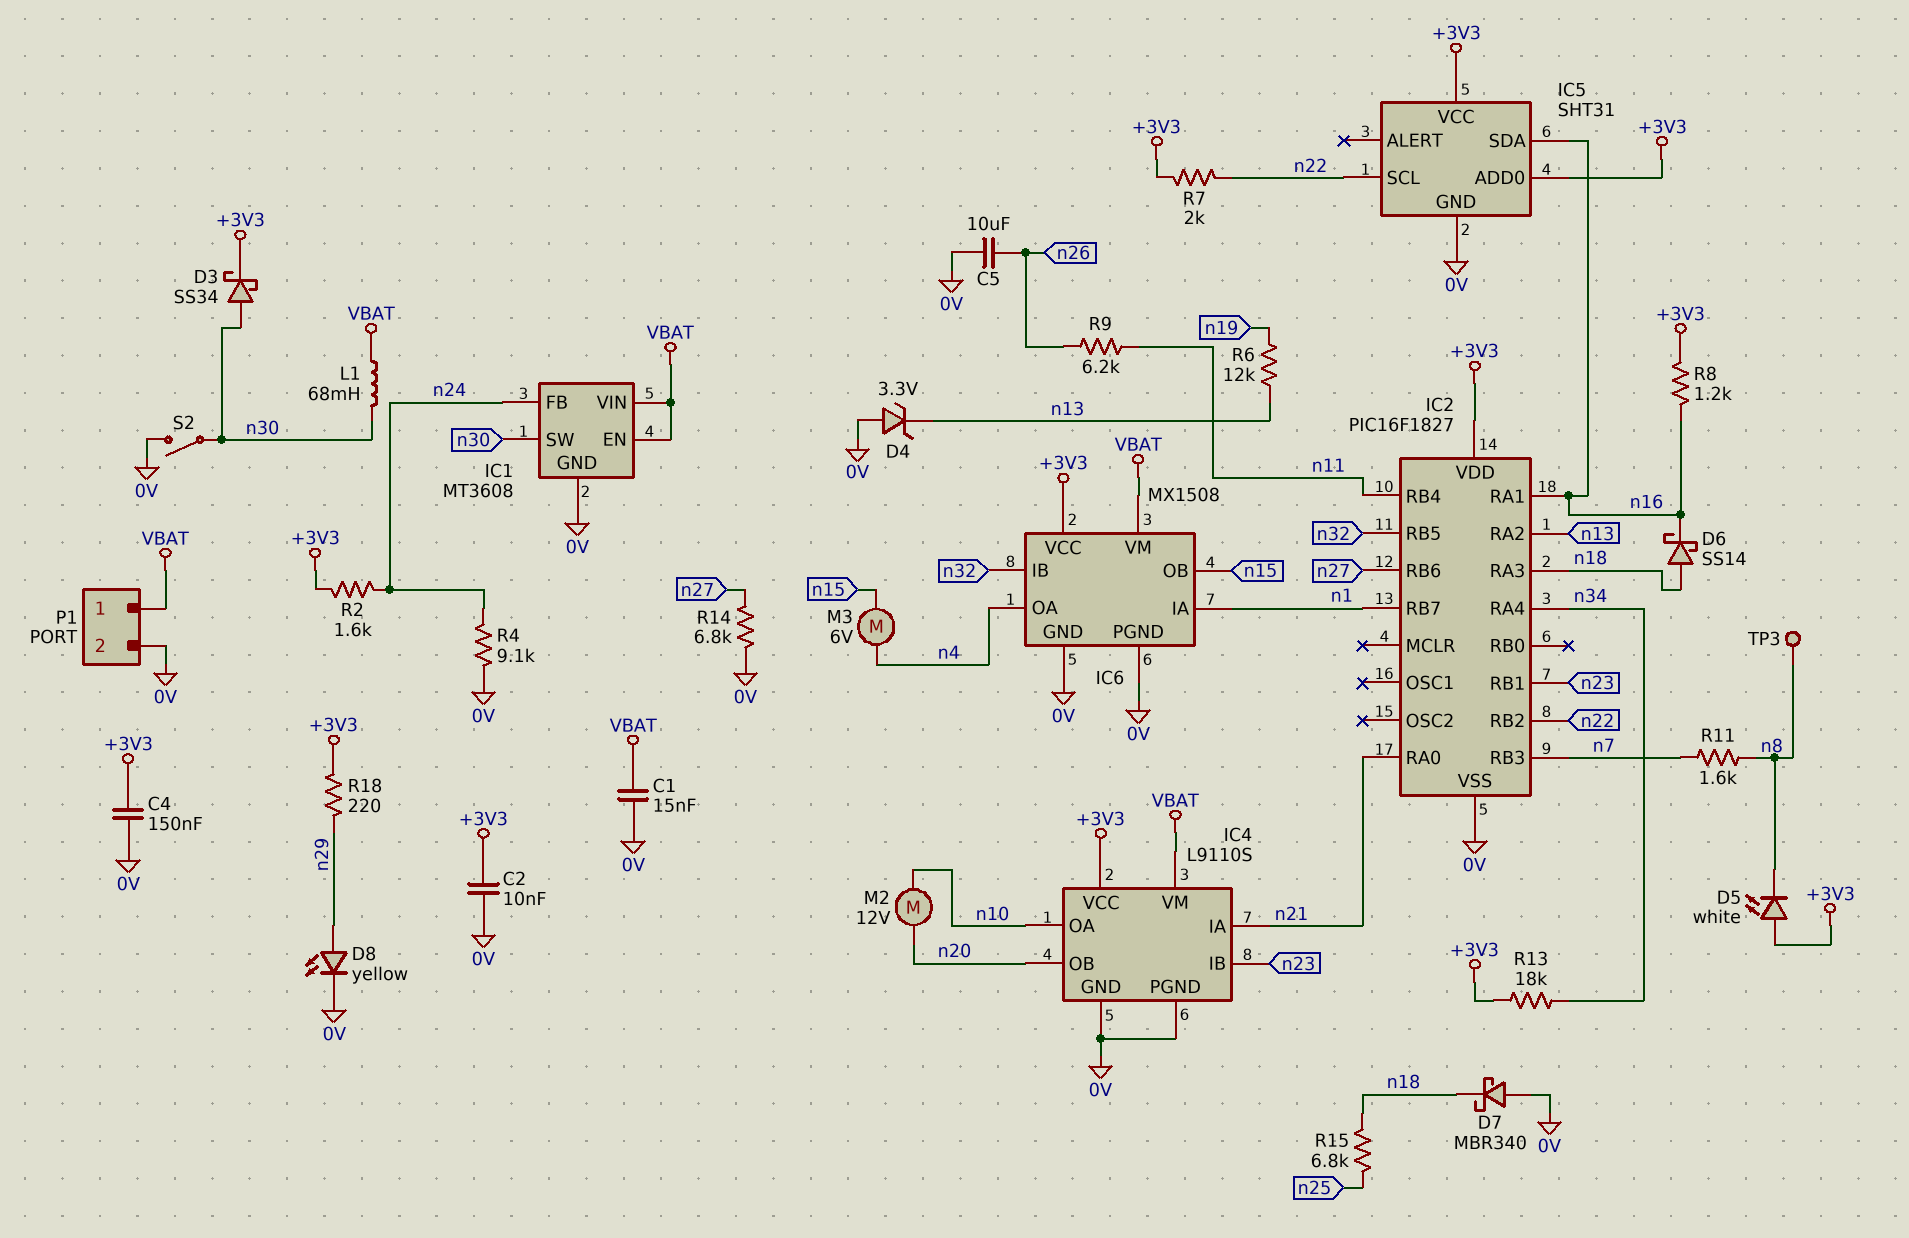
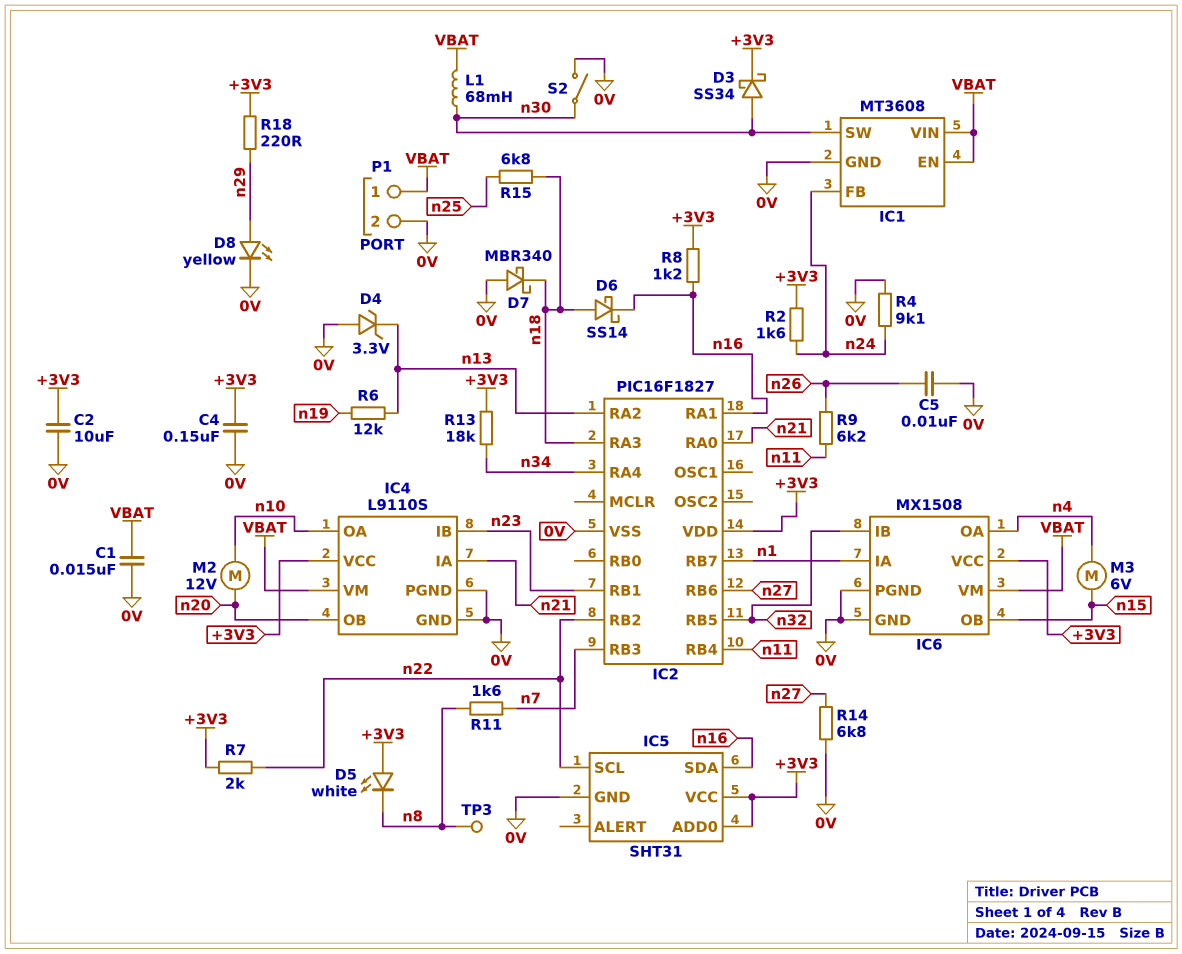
C2: 10nF (+3V3, 0V) -> 10uF (+3V3, 0V)
C5: 10uF (0V, n26) -> 10nF (0V, n26)

